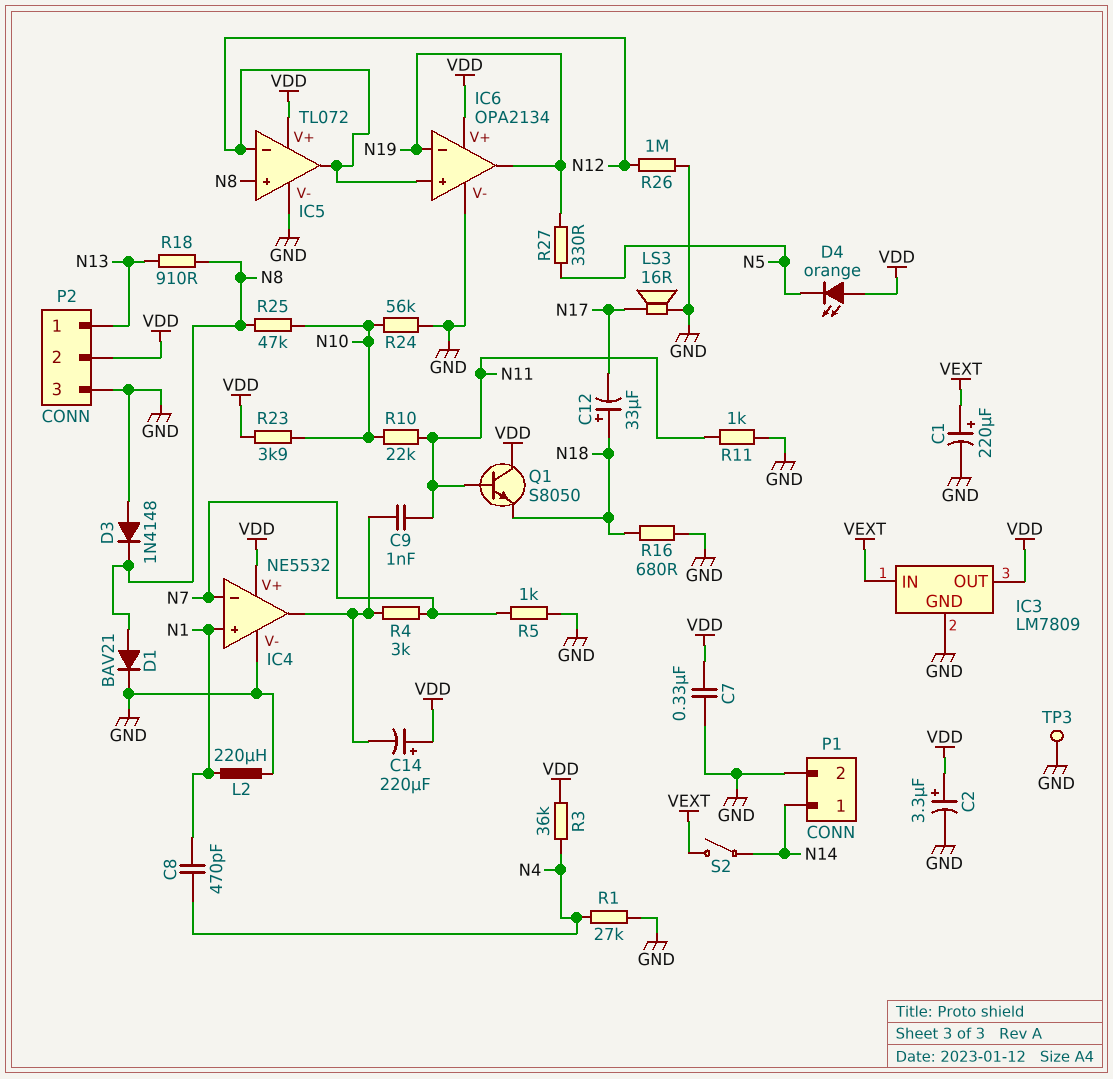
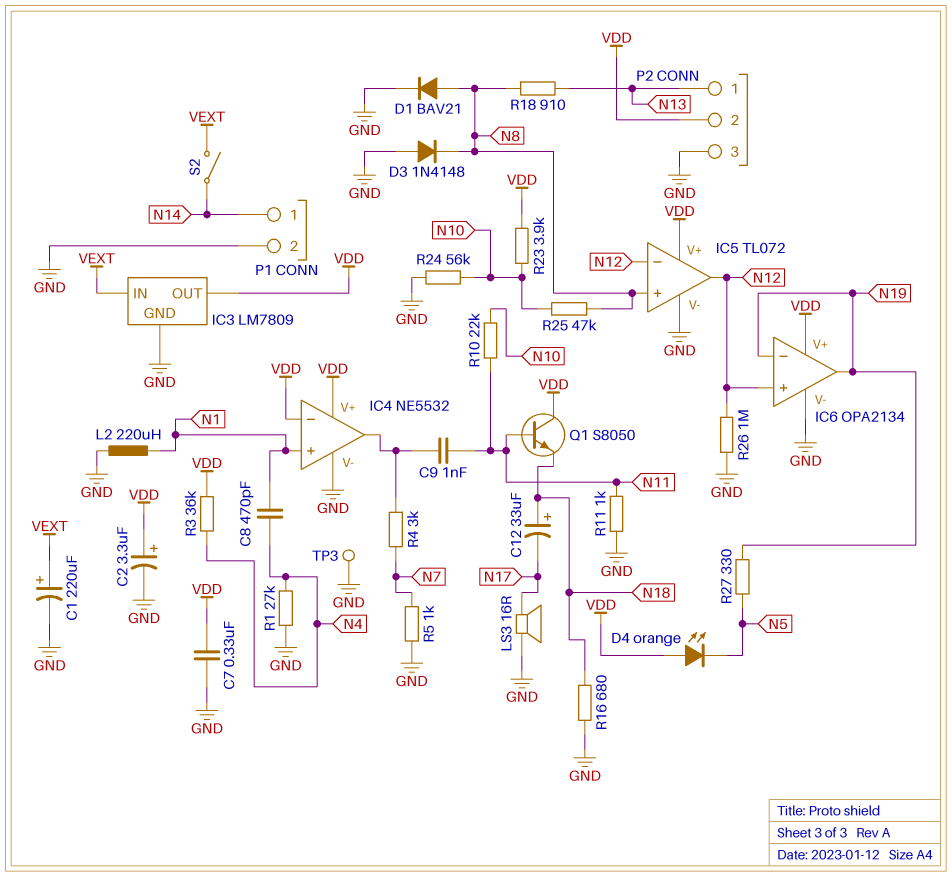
C14: 220uF (plus VDD, minus IC4/out) -> none
IC4 pin in-: N7 -> VDD

